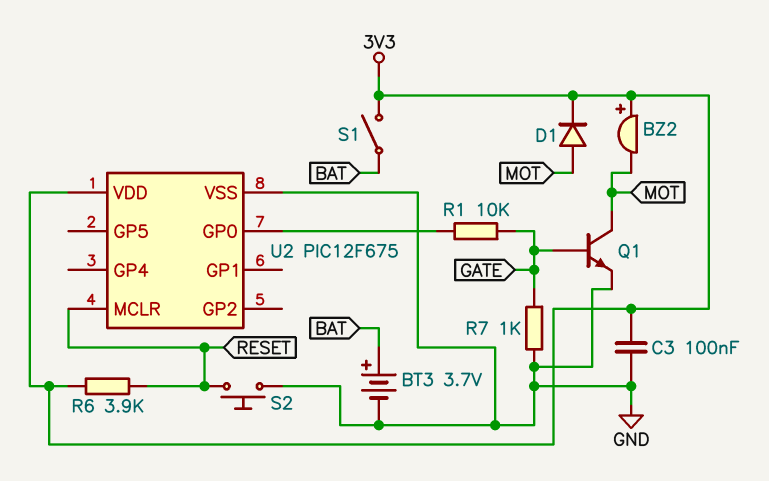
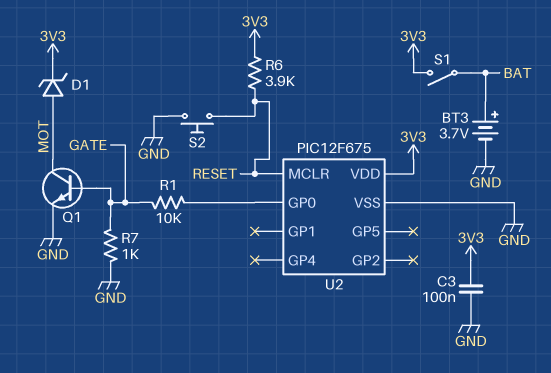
BZ2: buzzer (plus 3V3, minus MOT) -> none
D1: diode (A MOT, K 3V3) -> zener (A MOT, K 3V3)

